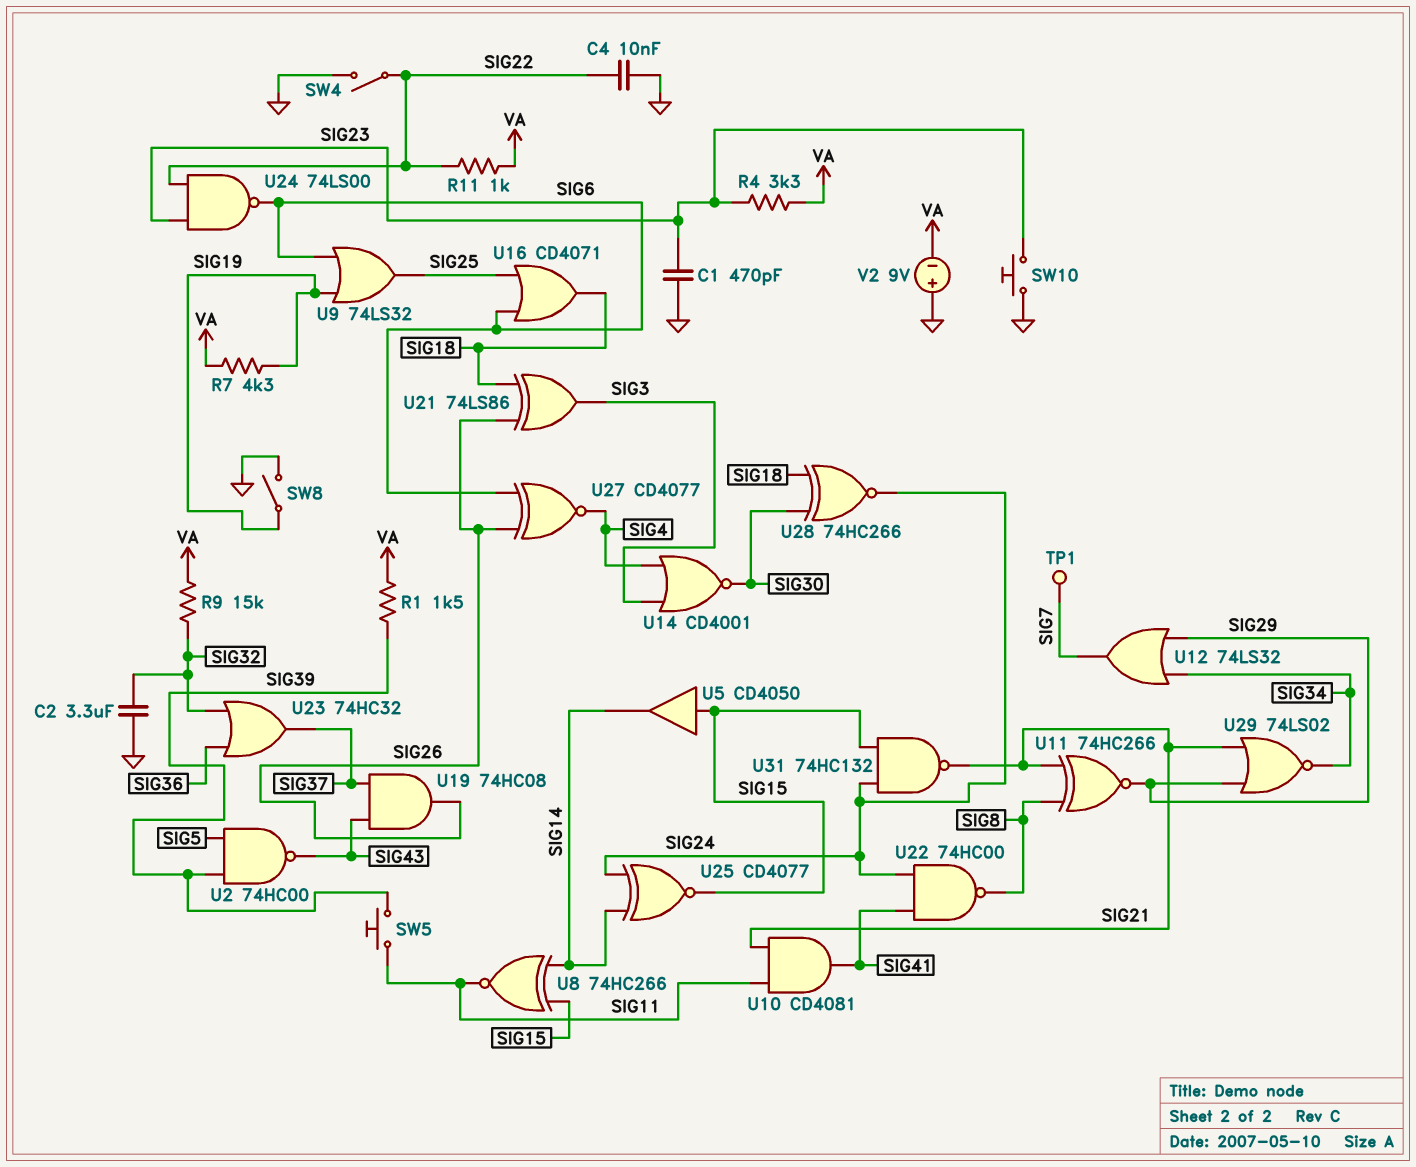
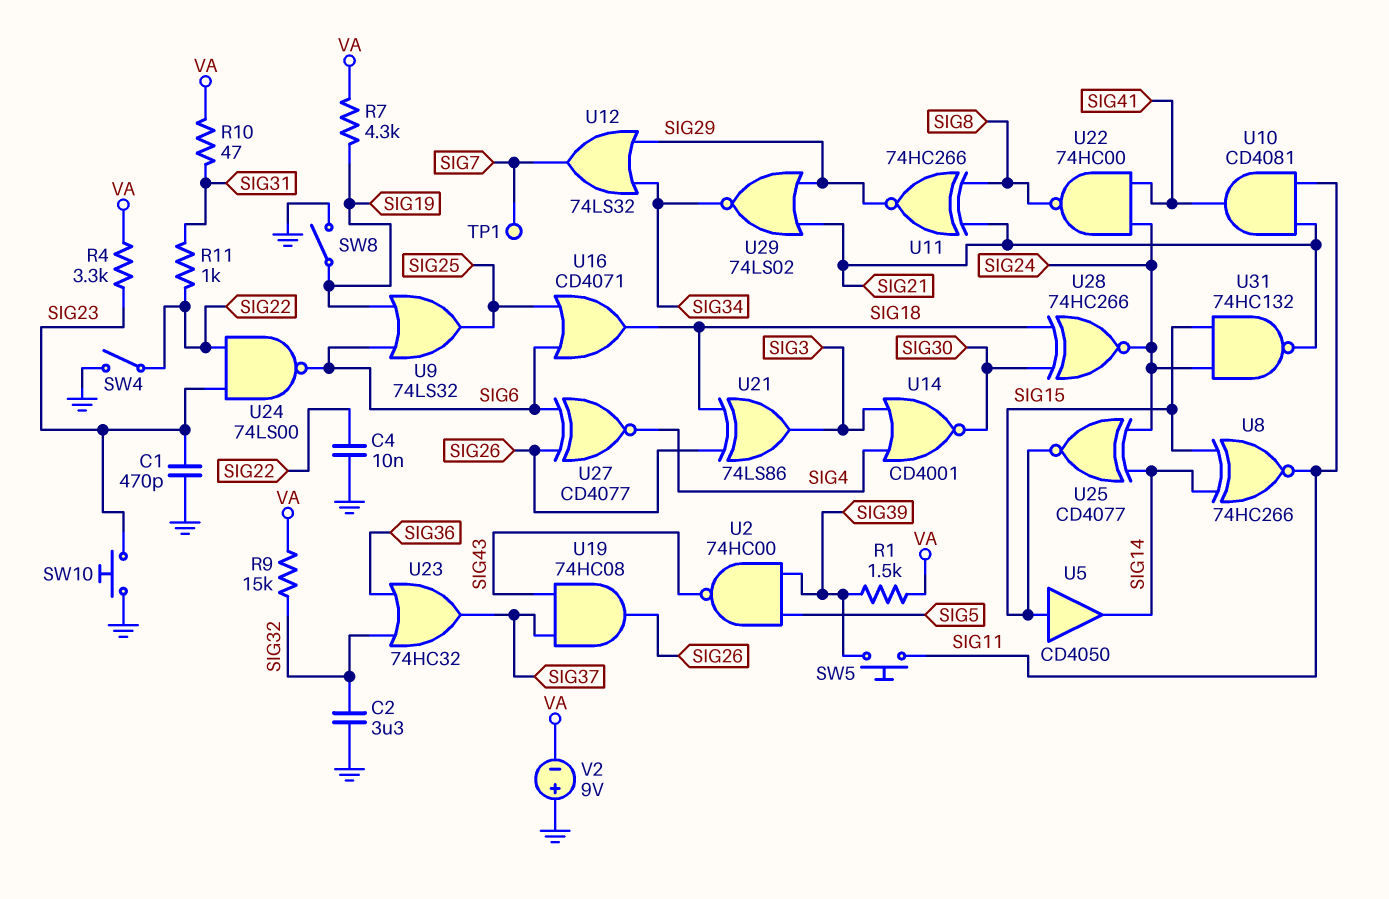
R10: none -> 47 (SIG31, VA)
R11: 1k (SIG22, VA) -> 1k (SIG22, SIG31)

